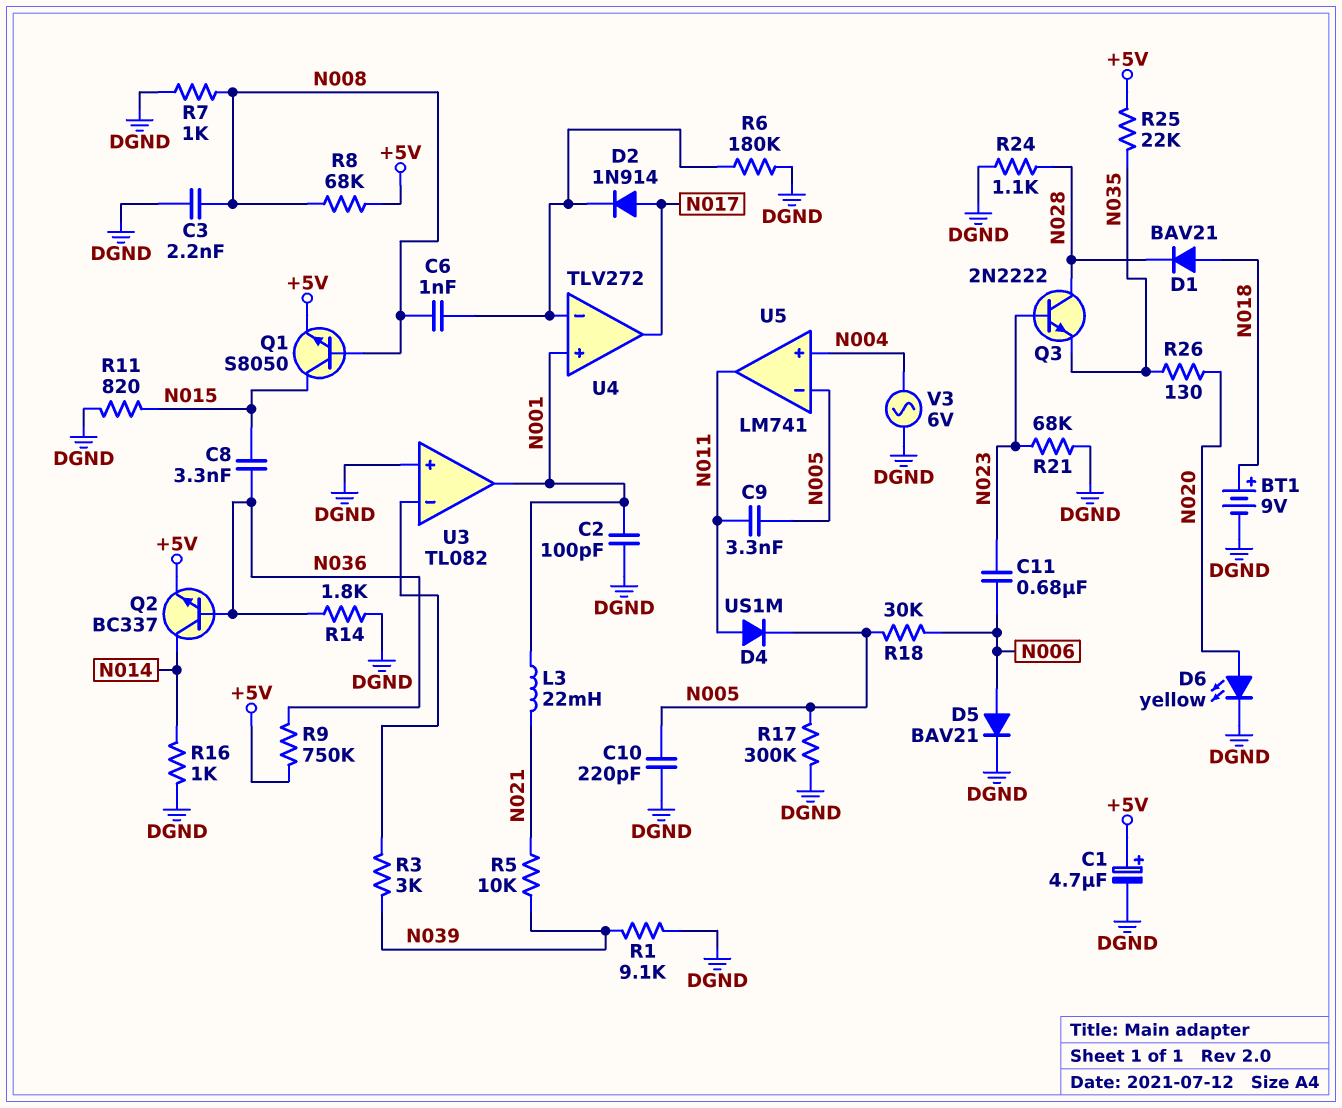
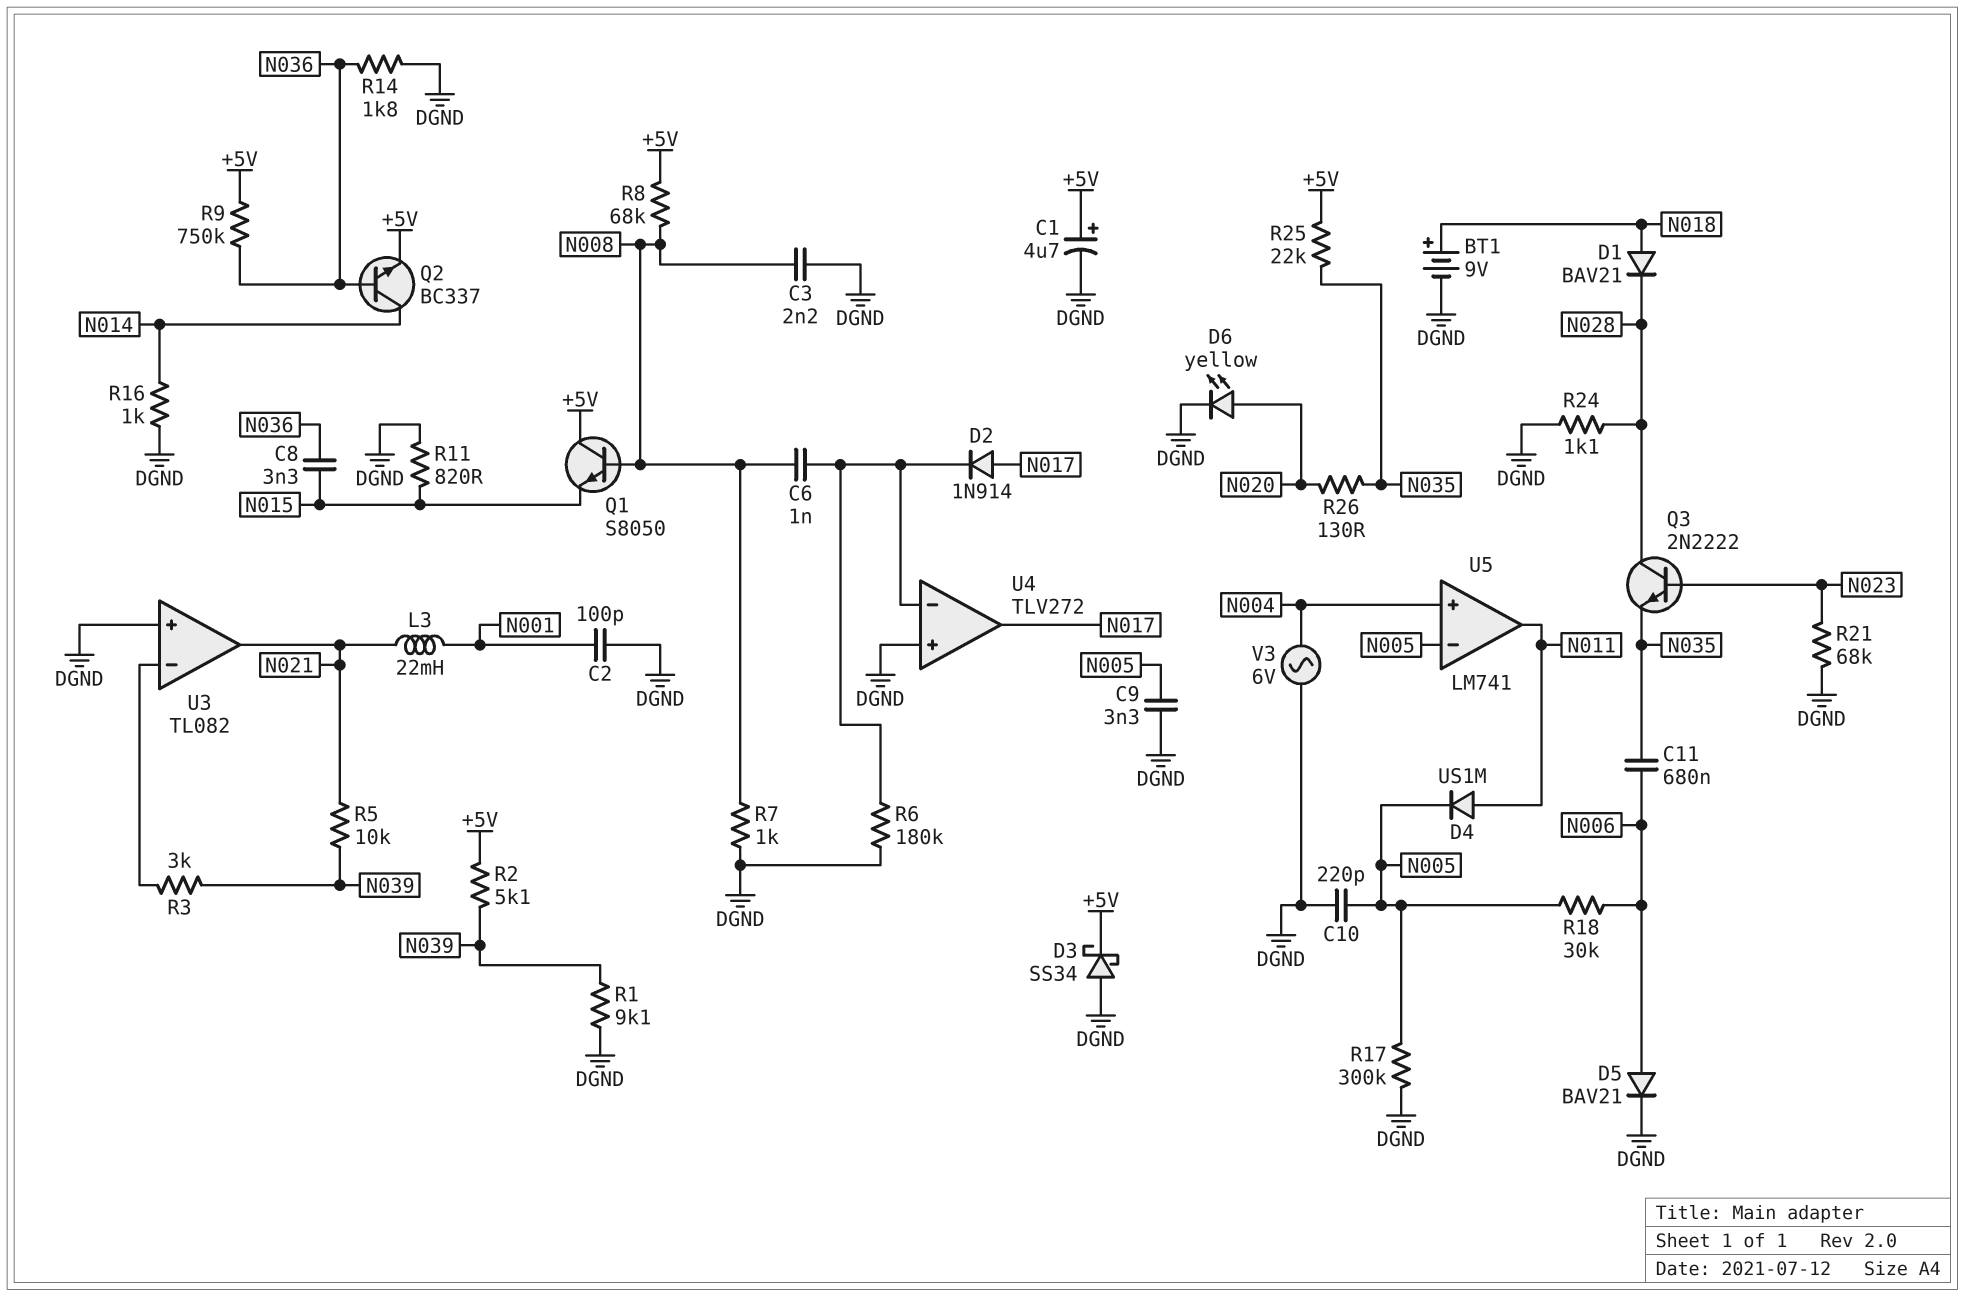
C9: 3.3nF (N005, N011) -> 3.3nF (DGND, N005)
C11: 680nF (N006, N023) -> 680nF (N006, N035)
D3: none -> schottky SS34 (A DGND, K +5V)
Q1: NPN S8050 (B N008, C N015, E +5V) -> NPN S8050 (B N008, C +5V, E N015)
R2: none -> 5.1k (+5V, N039)
U3 pin out: N001 -> N021
U4 pin in+: N001 -> DGND

